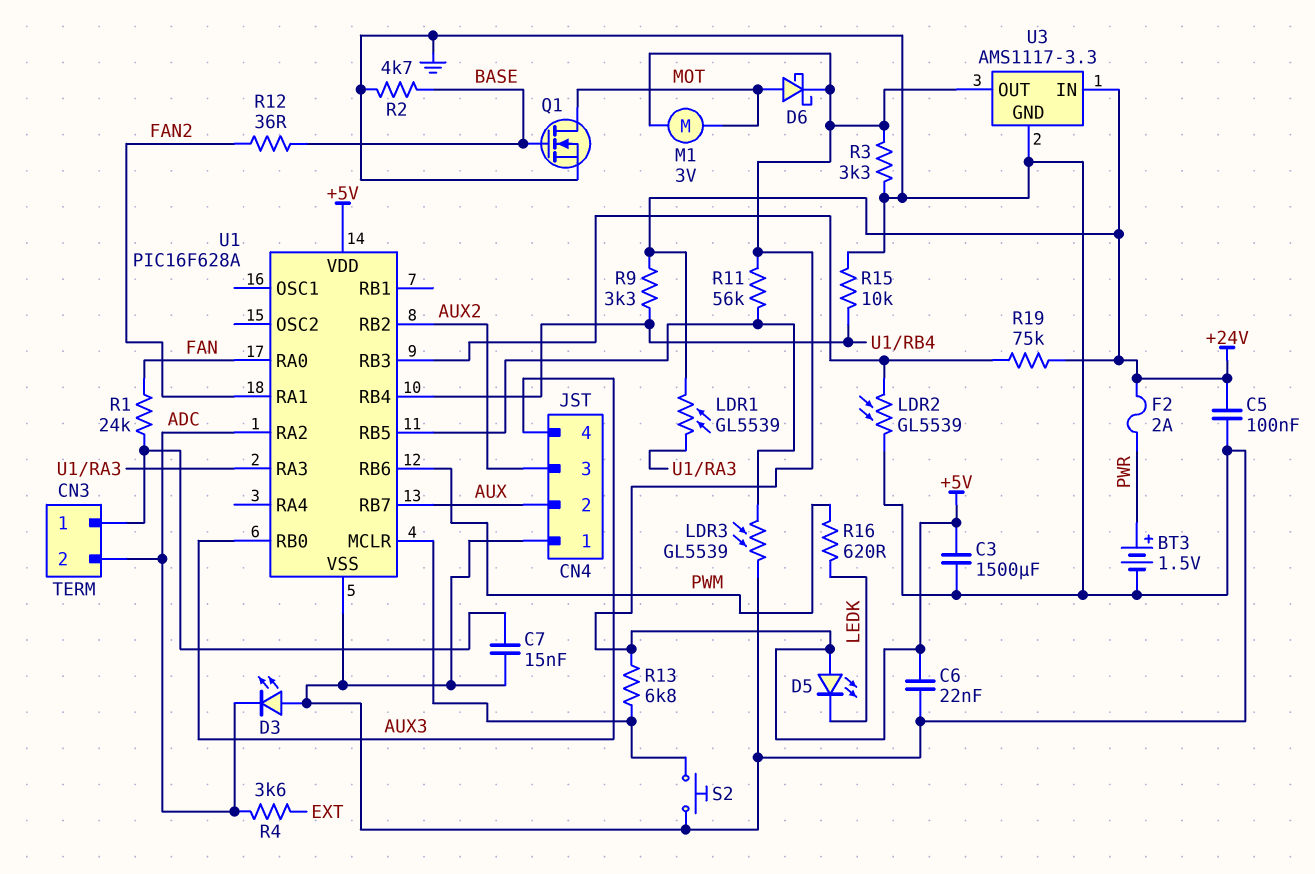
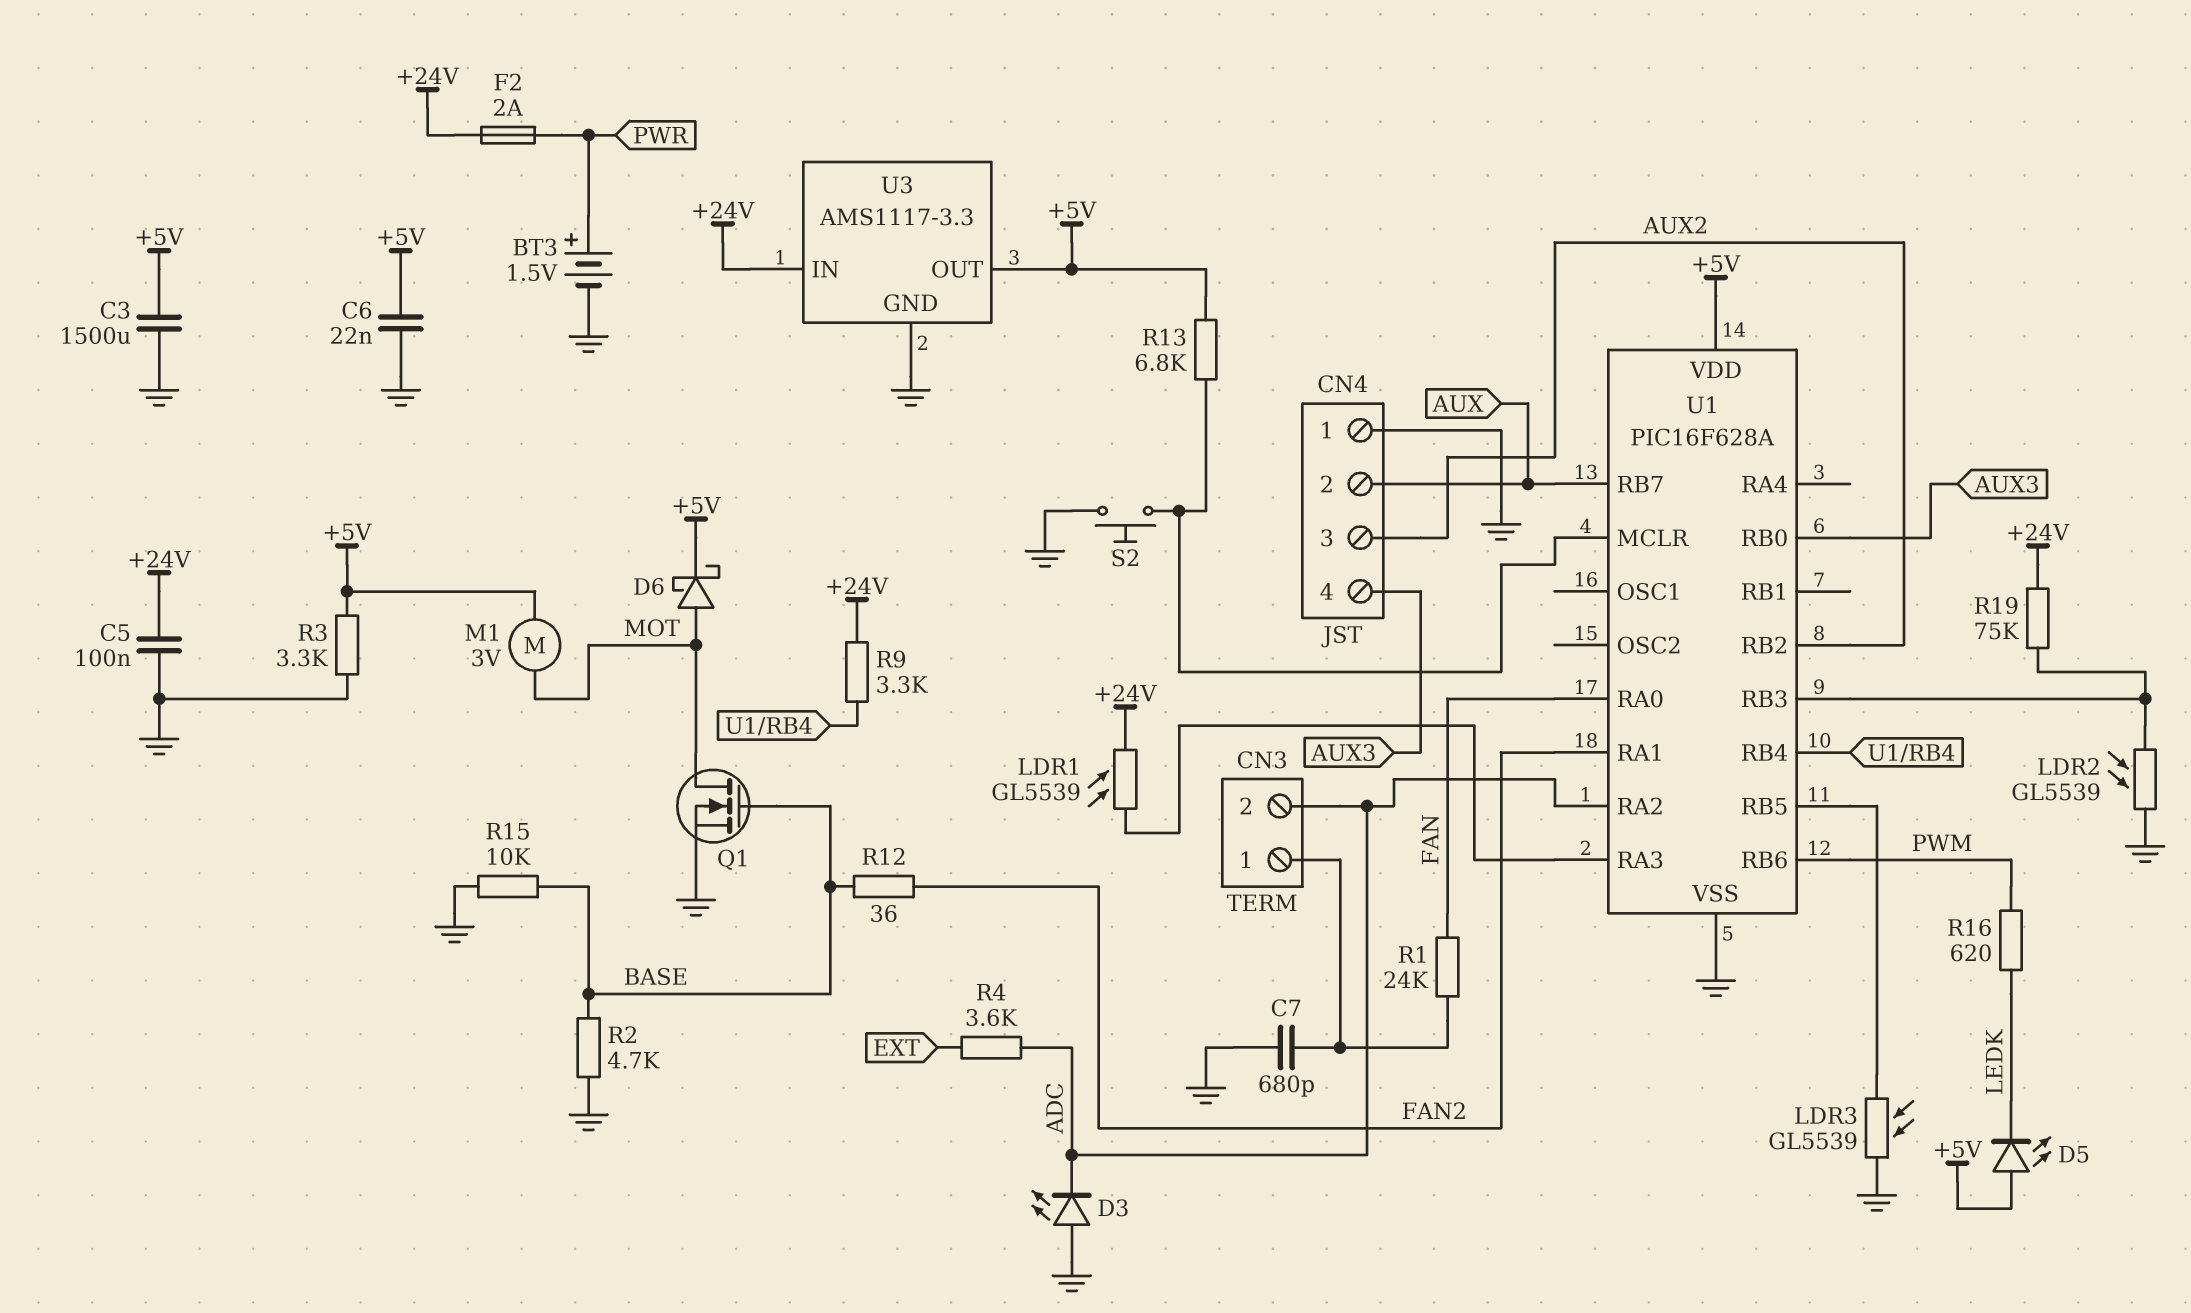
C7: 15nF (CN3/1, GND) -> 680pF (CN3/1, GND)
R11: 56k (+5V, U1/RB5) -> none
R15: 10k (GND, U1/RB4) -> 10k (BASE, GND)

